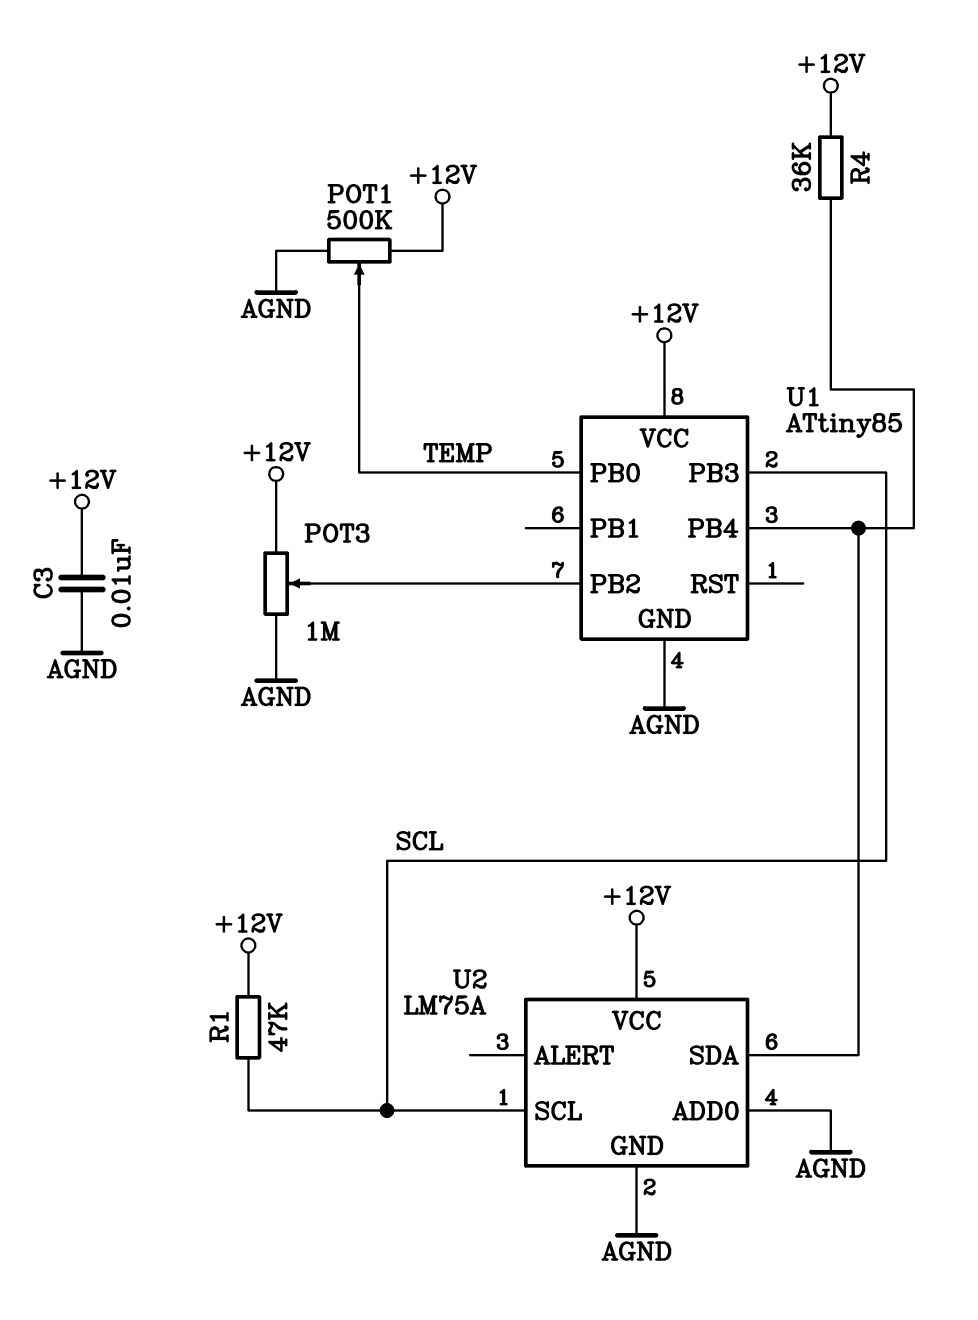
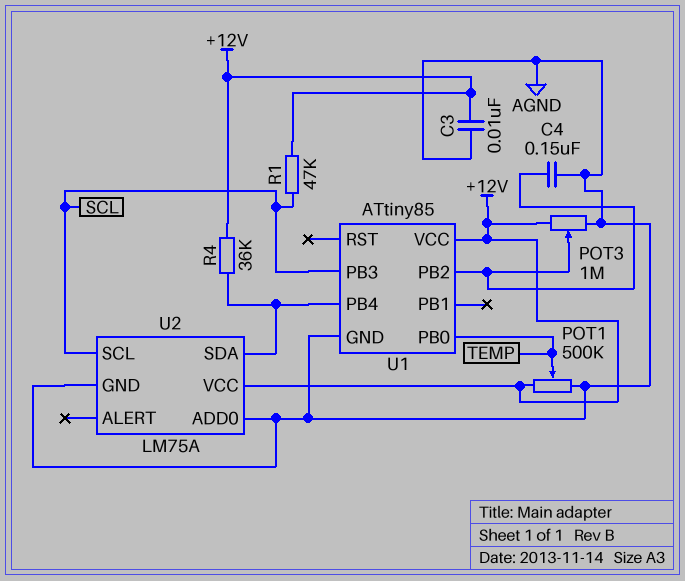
C4: none -> 150nF (AGND, U1/PB2)

